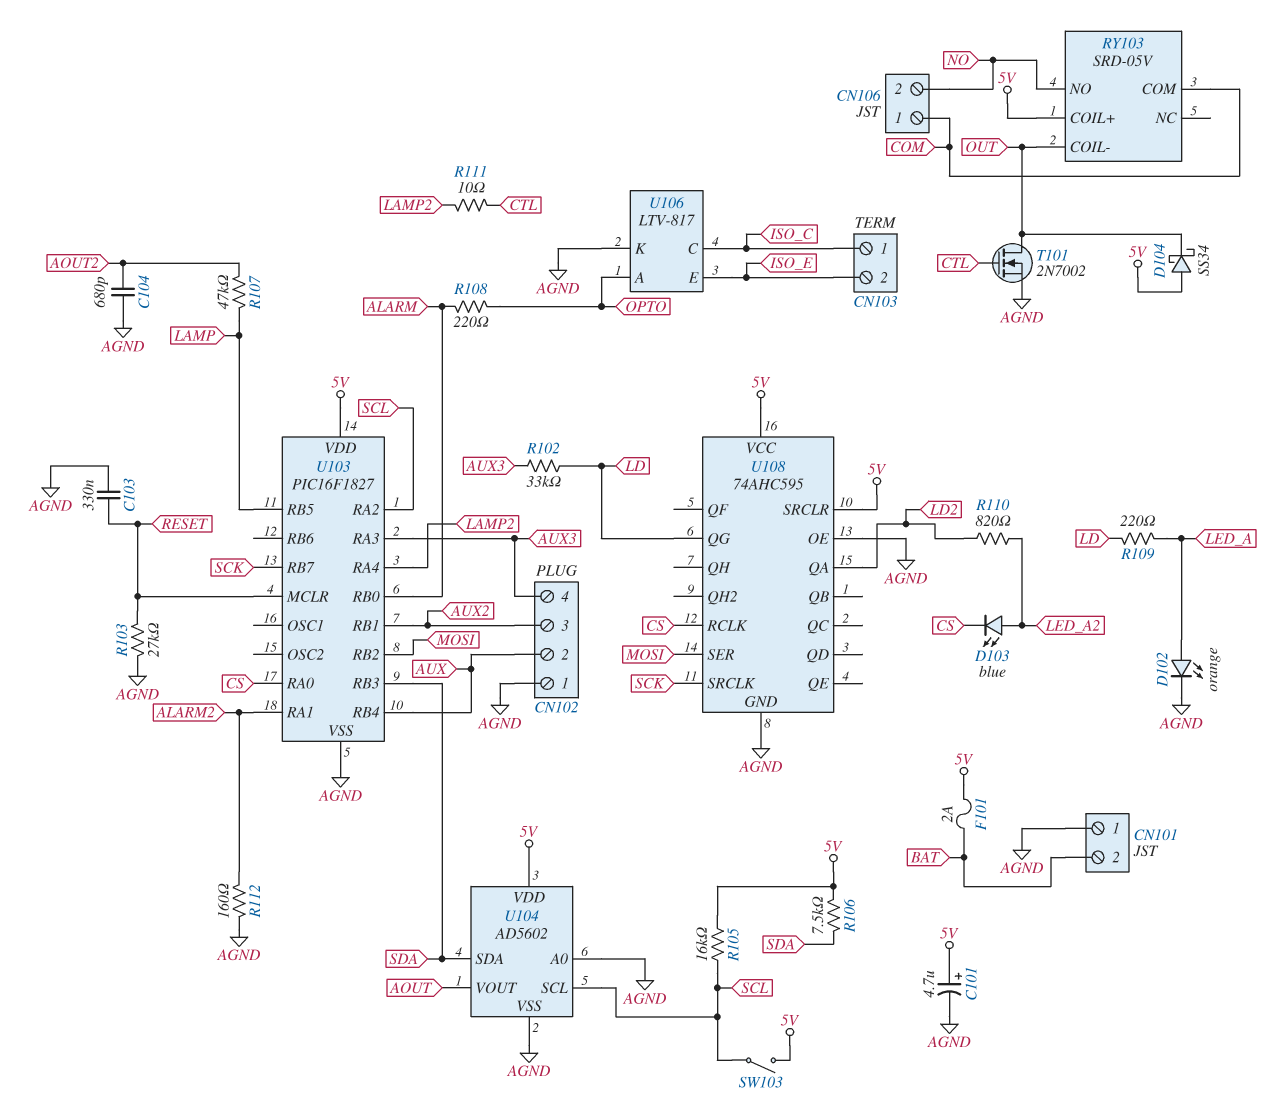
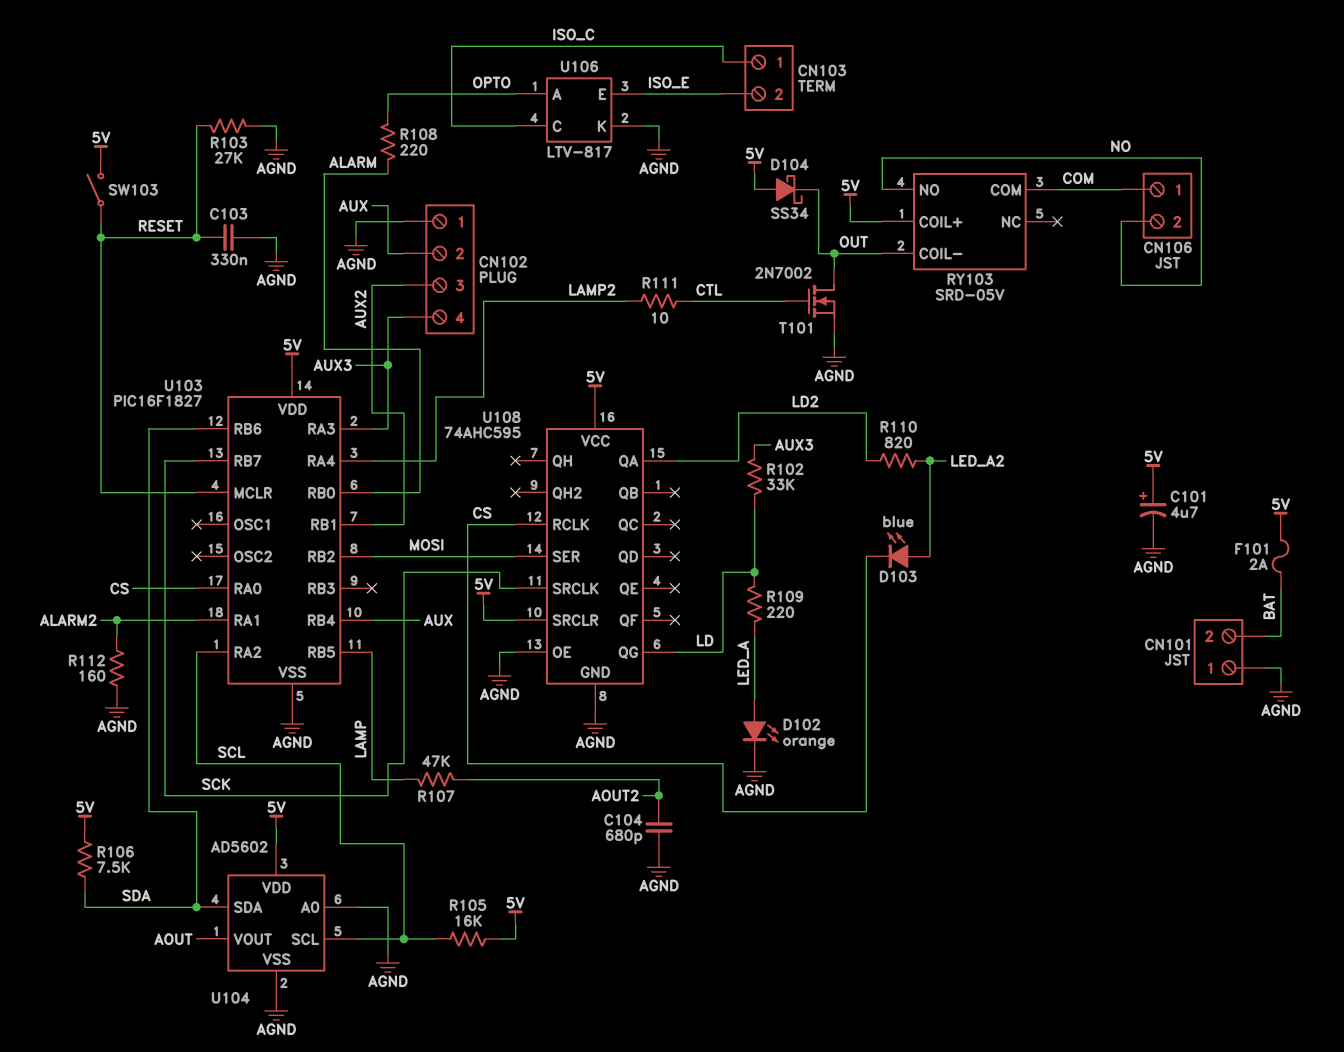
SW103: switch (5V, SCL) -> switch (5V, RESET)
U103 pin RB3: SDA -> none
U103 pin RB6: none -> SDA

